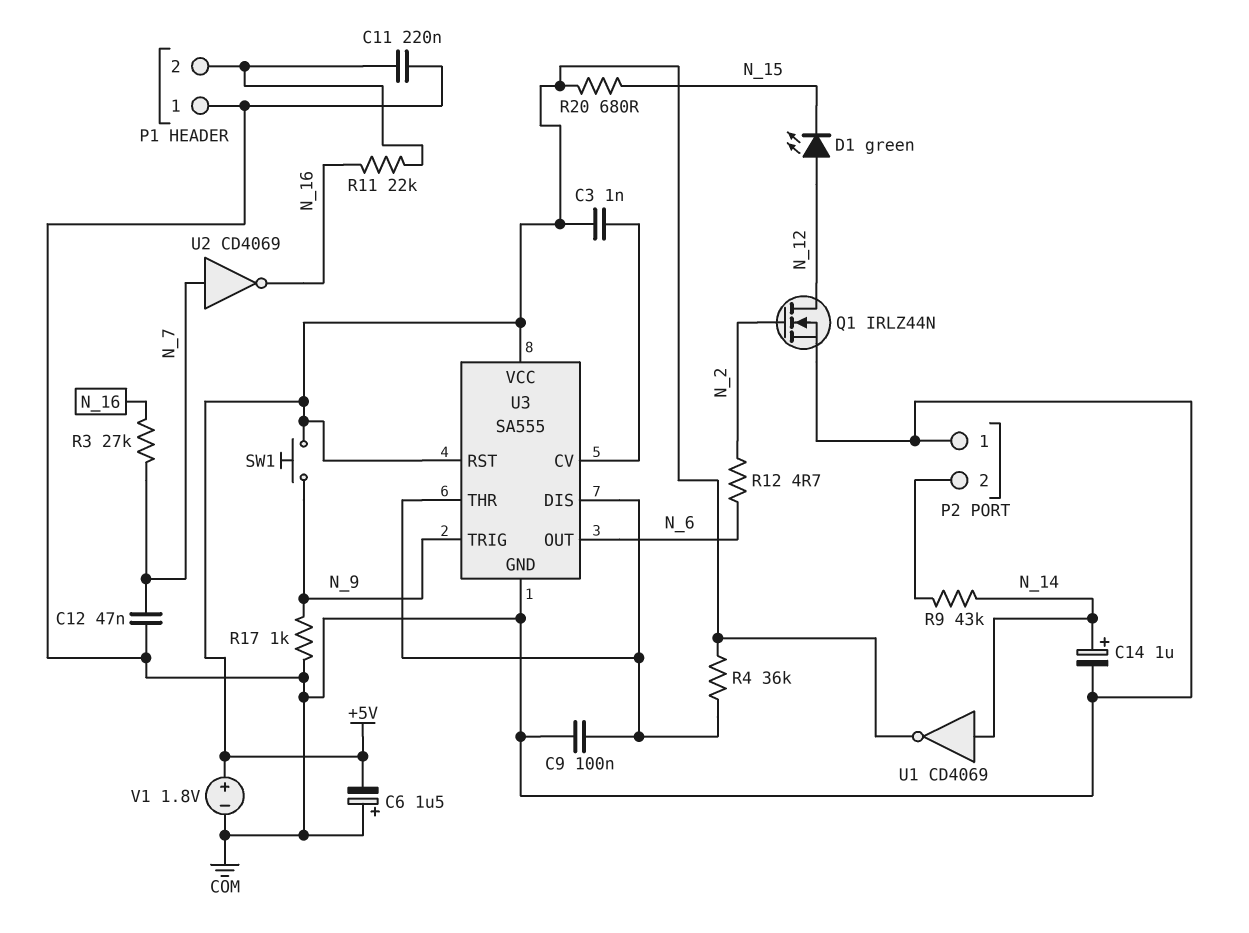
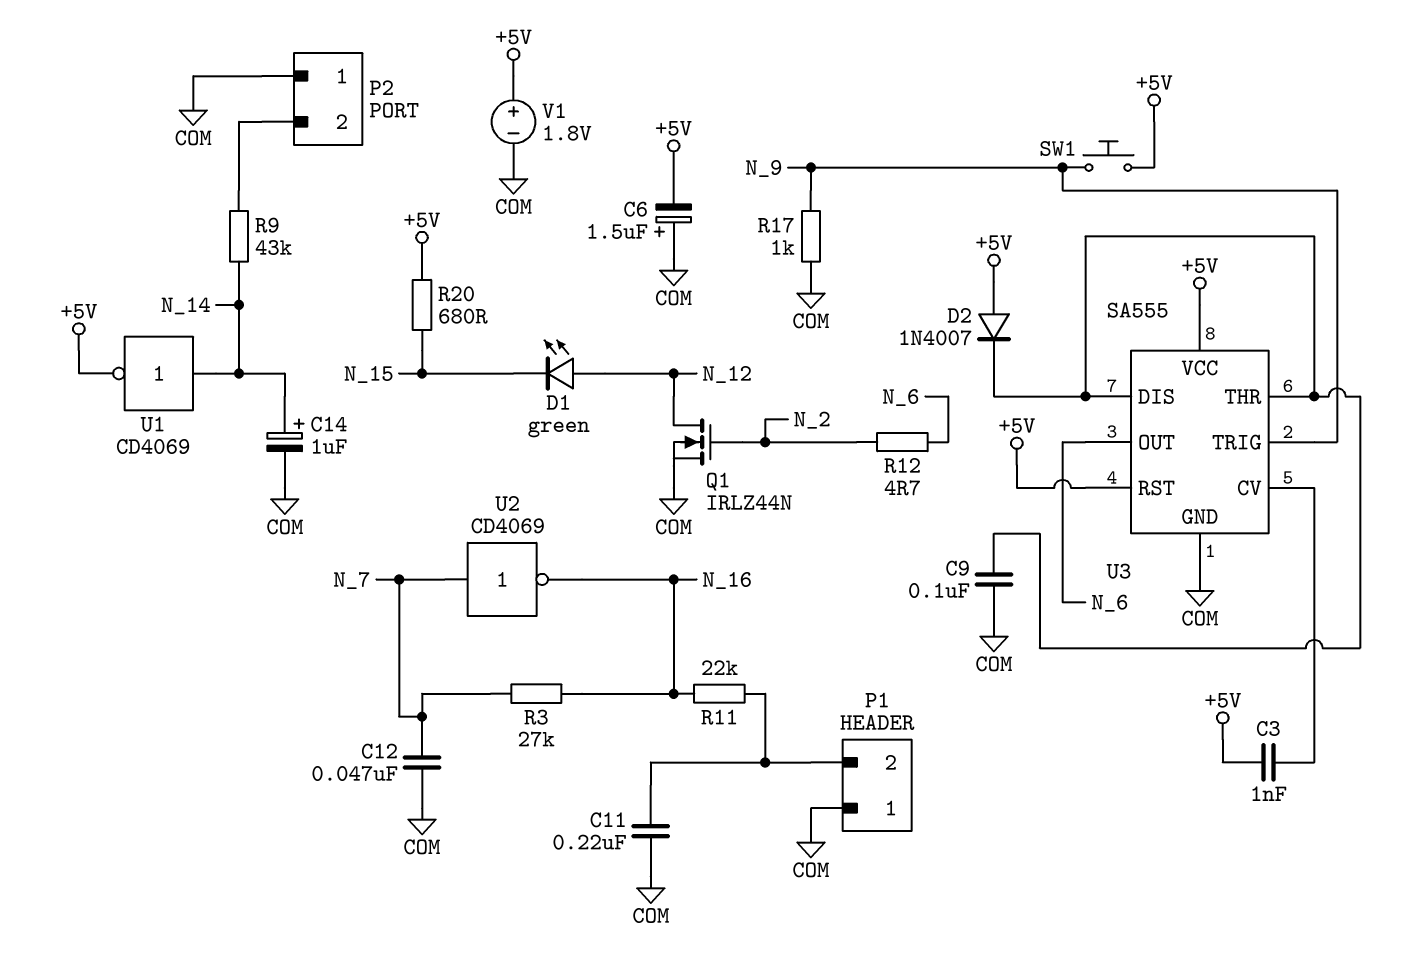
D2: none -> diode 1N4007 (A +5V, K U3/DIS)
R4: 36k (+5V, U3/DIS) -> none

